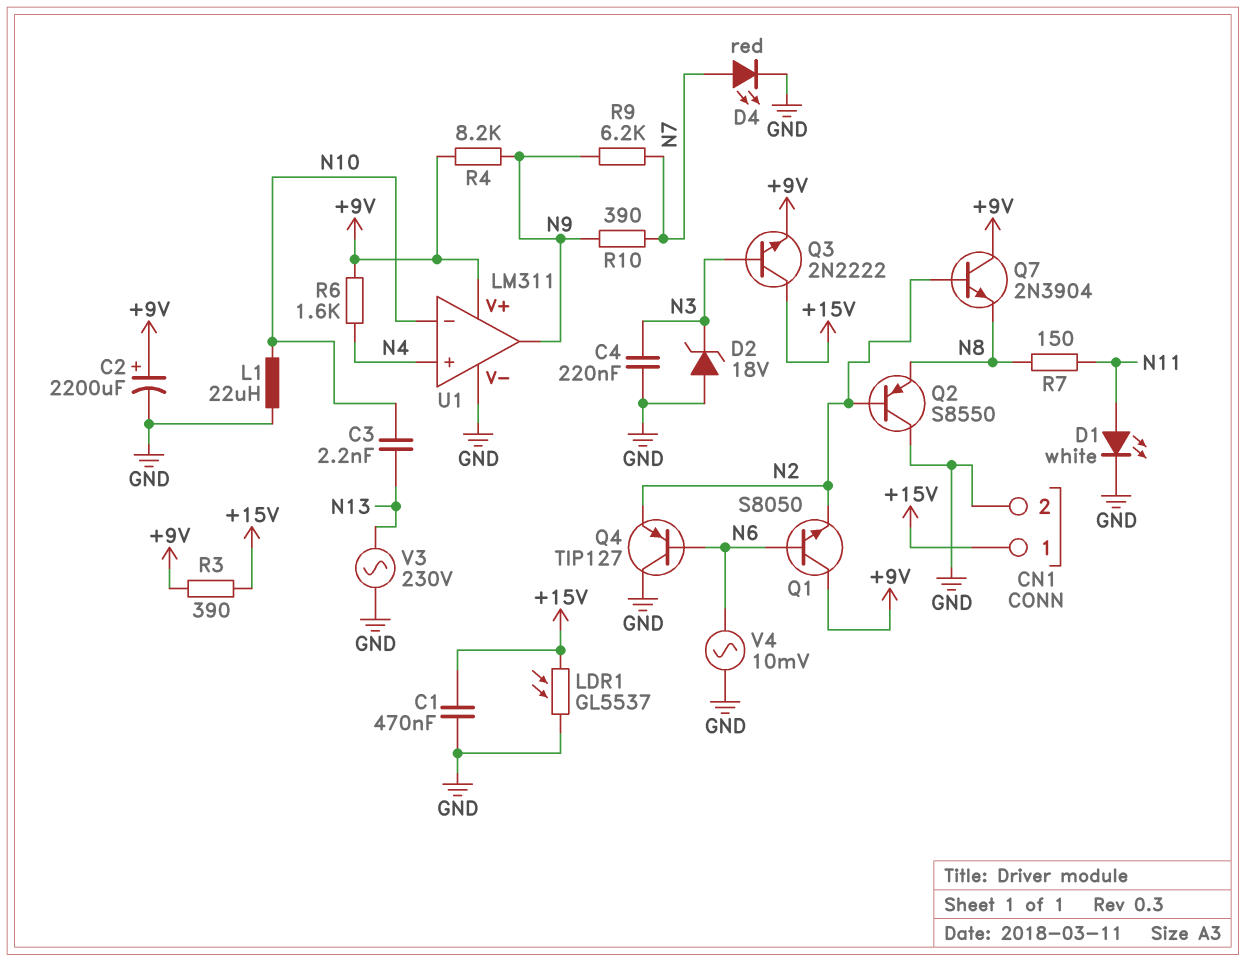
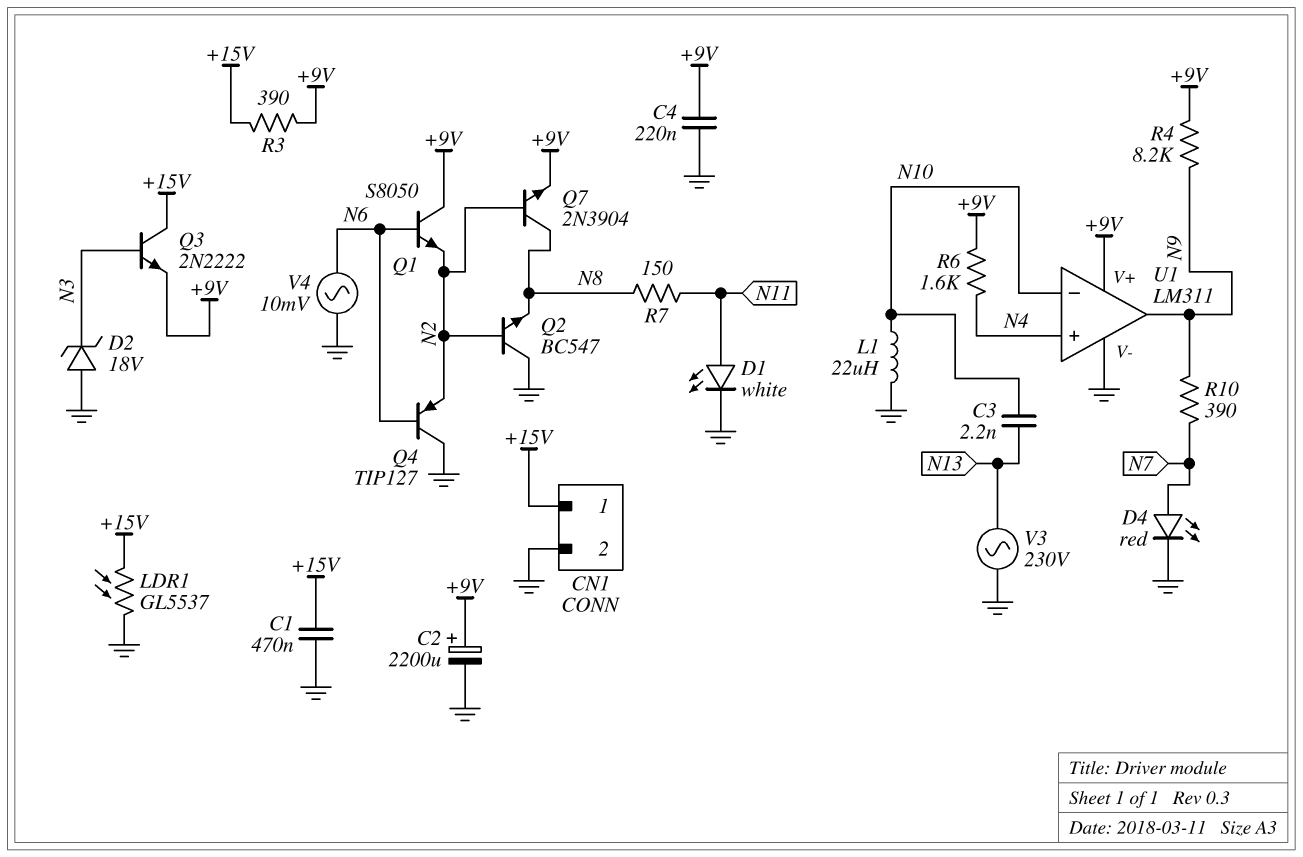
C4: 220nF (GND, N3) -> 220nF (+9V, GND)
Q2: PNP S8550 (B N2, C GND, E N8) -> NPN BC547 (B N2, C GND, E N8)
Q7: NPN 2N3904 (B N2, C +9V, E N8) -> NPN 2N3904 (B N2, C N8, E +9V)
R9: 6.2k (N7, N9) -> none

